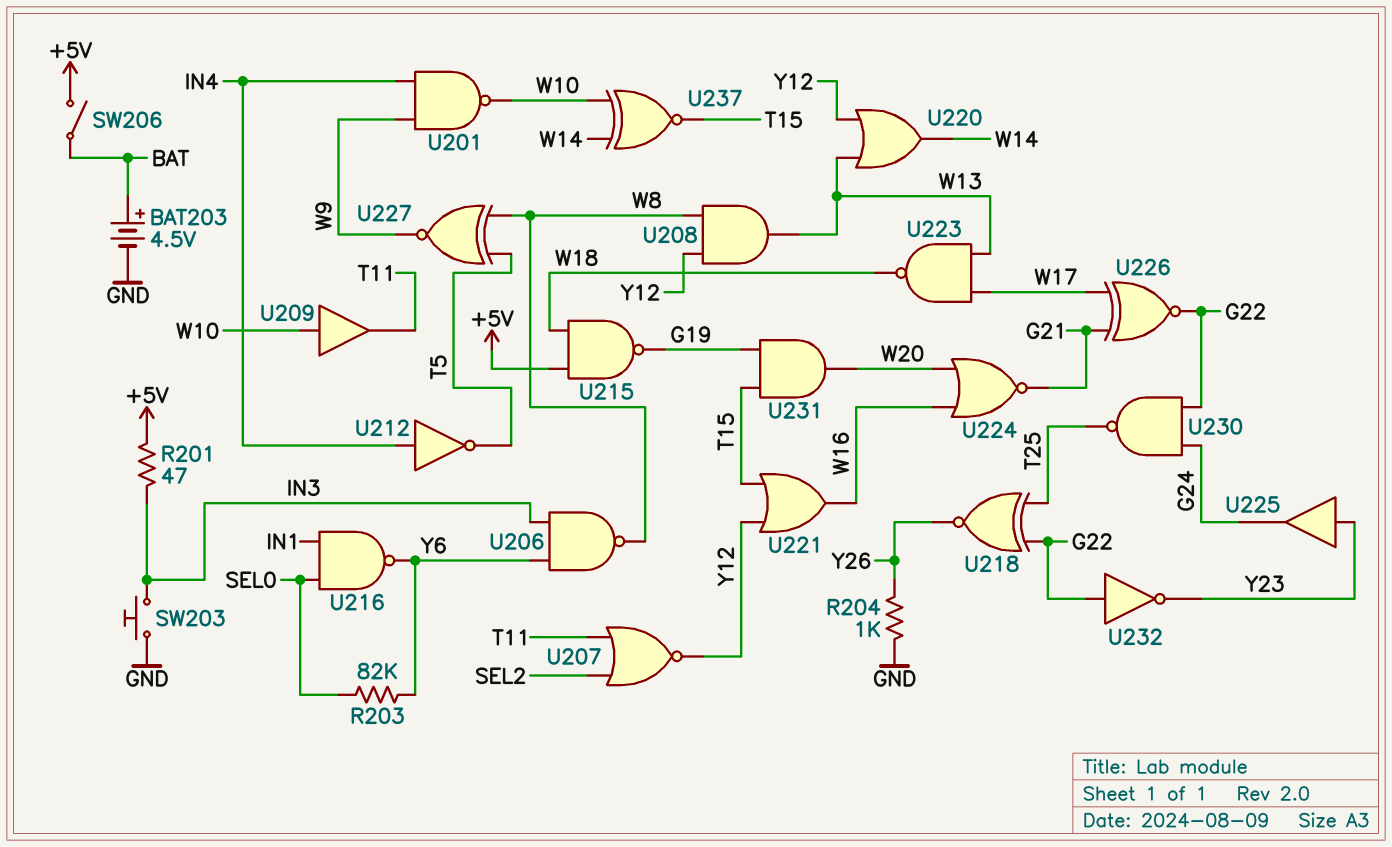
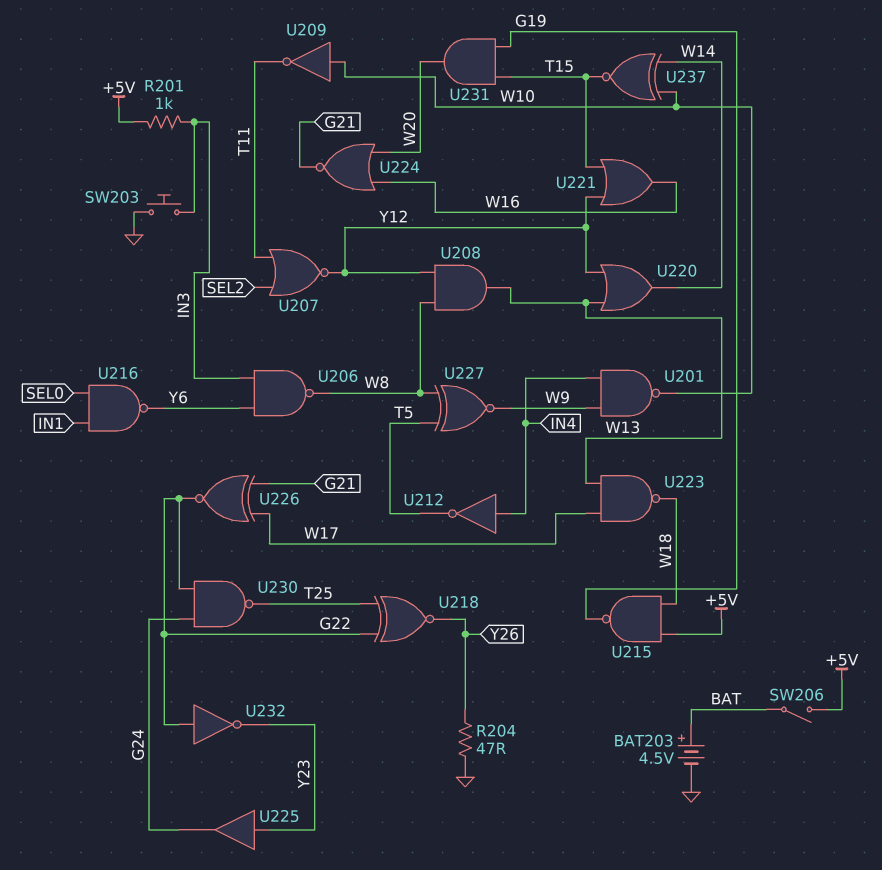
R201: 47 (+5V, IN3) -> 1k (+5V, IN3)
R203: 82k (SEL0, Y6) -> none
R204: 1k (GND, Y26) -> 47 (GND, Y26)
U209: buffer (in W10, out T11) -> NOT (in W10, out T11)

